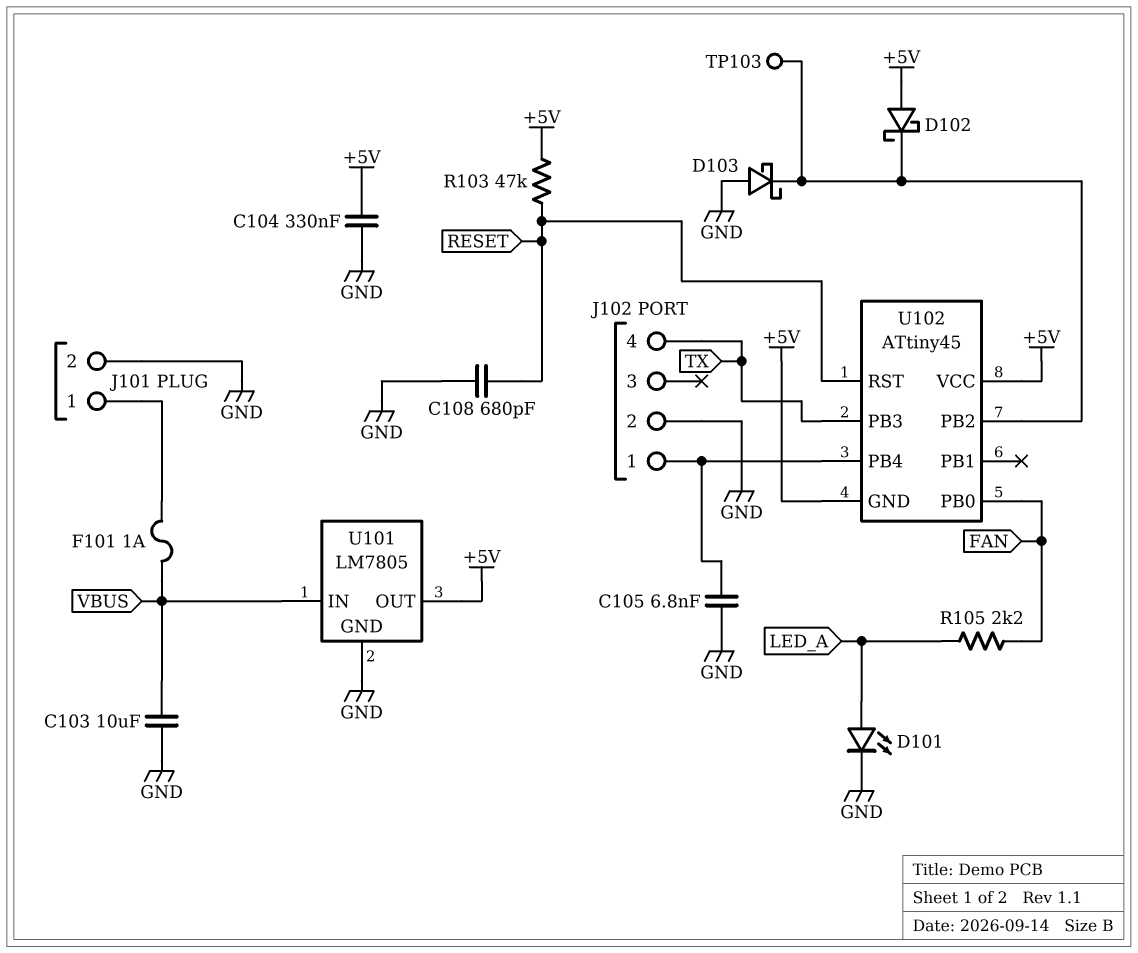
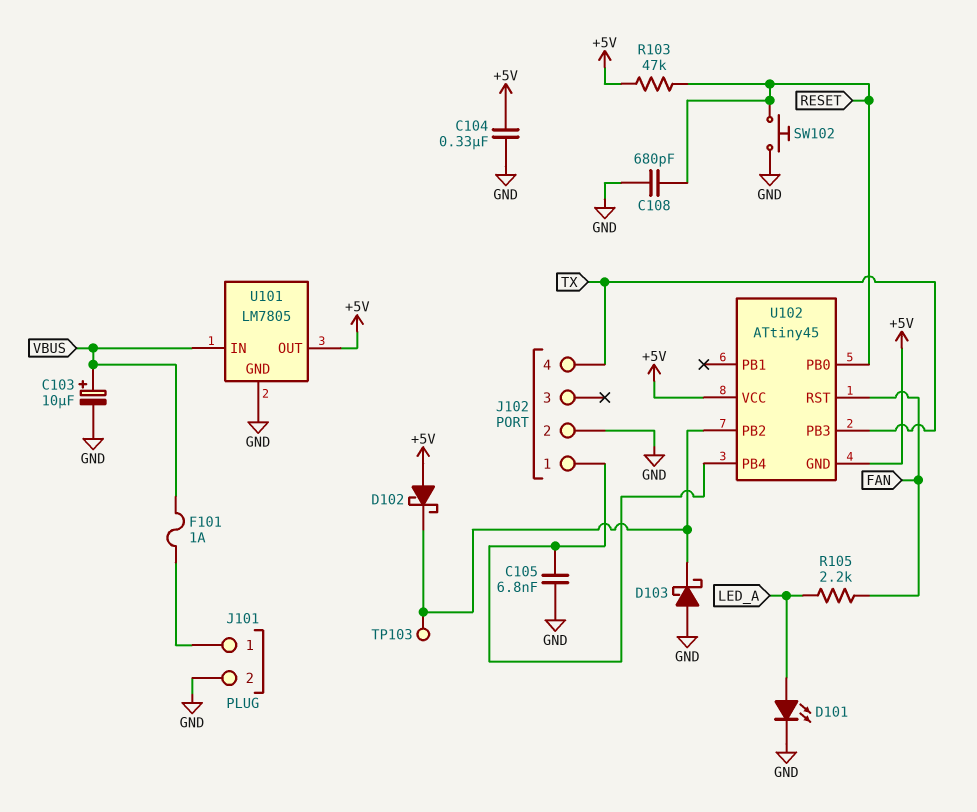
C103: 10uF (GND, VBUS) -> 10uF (plus VBUS, minus GND)
SW102: none -> button (GND, RESET)
U102 pin PB0: FAN -> RESET
U102 pin RST: RESET -> FAN

